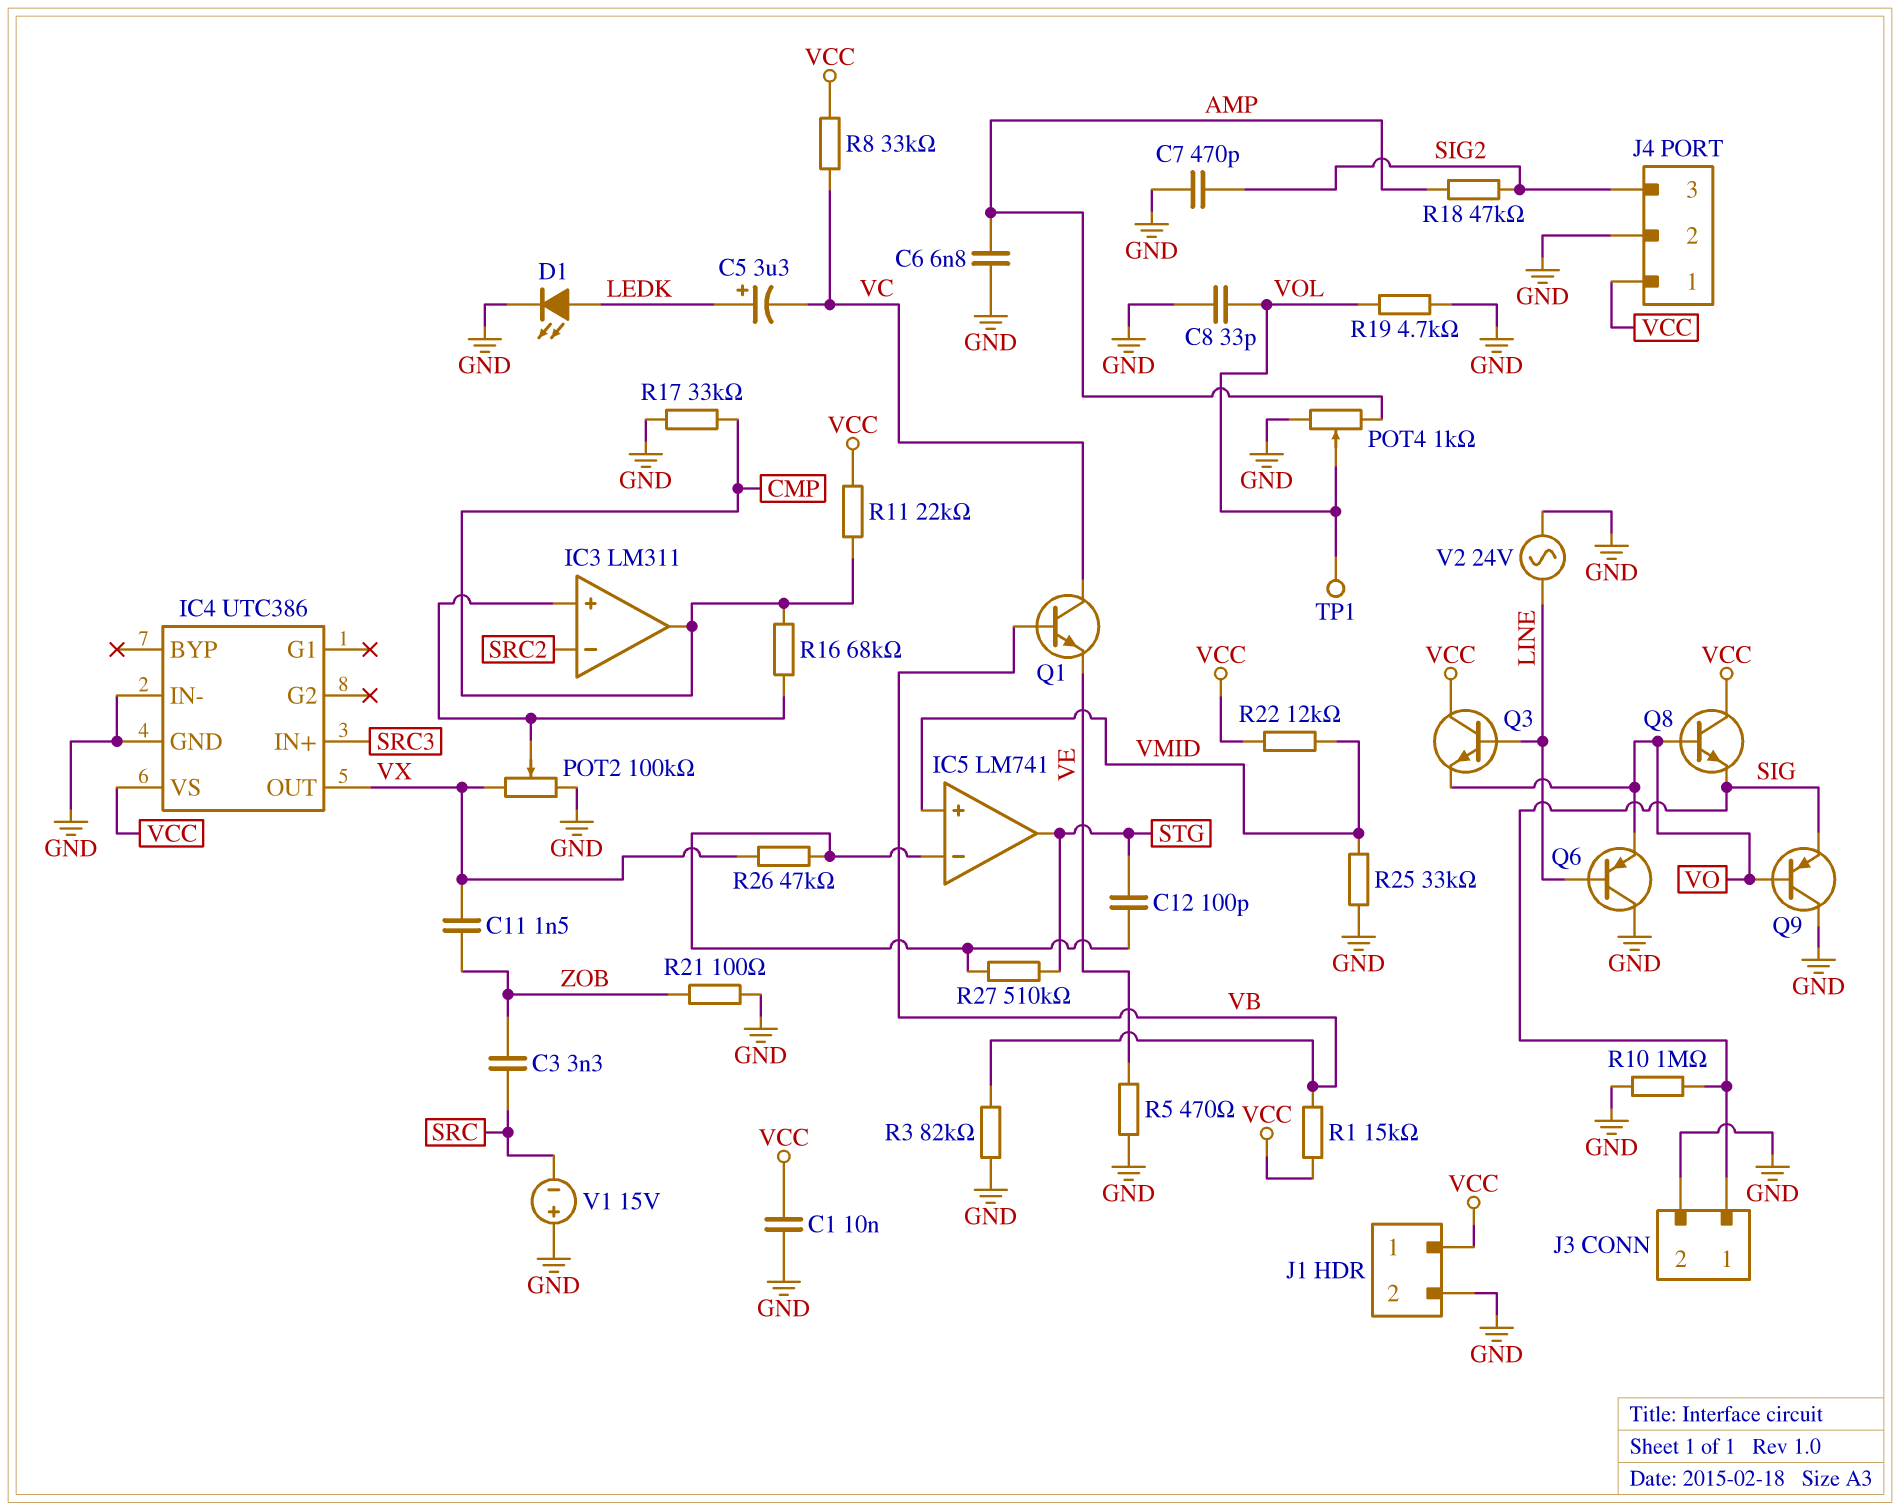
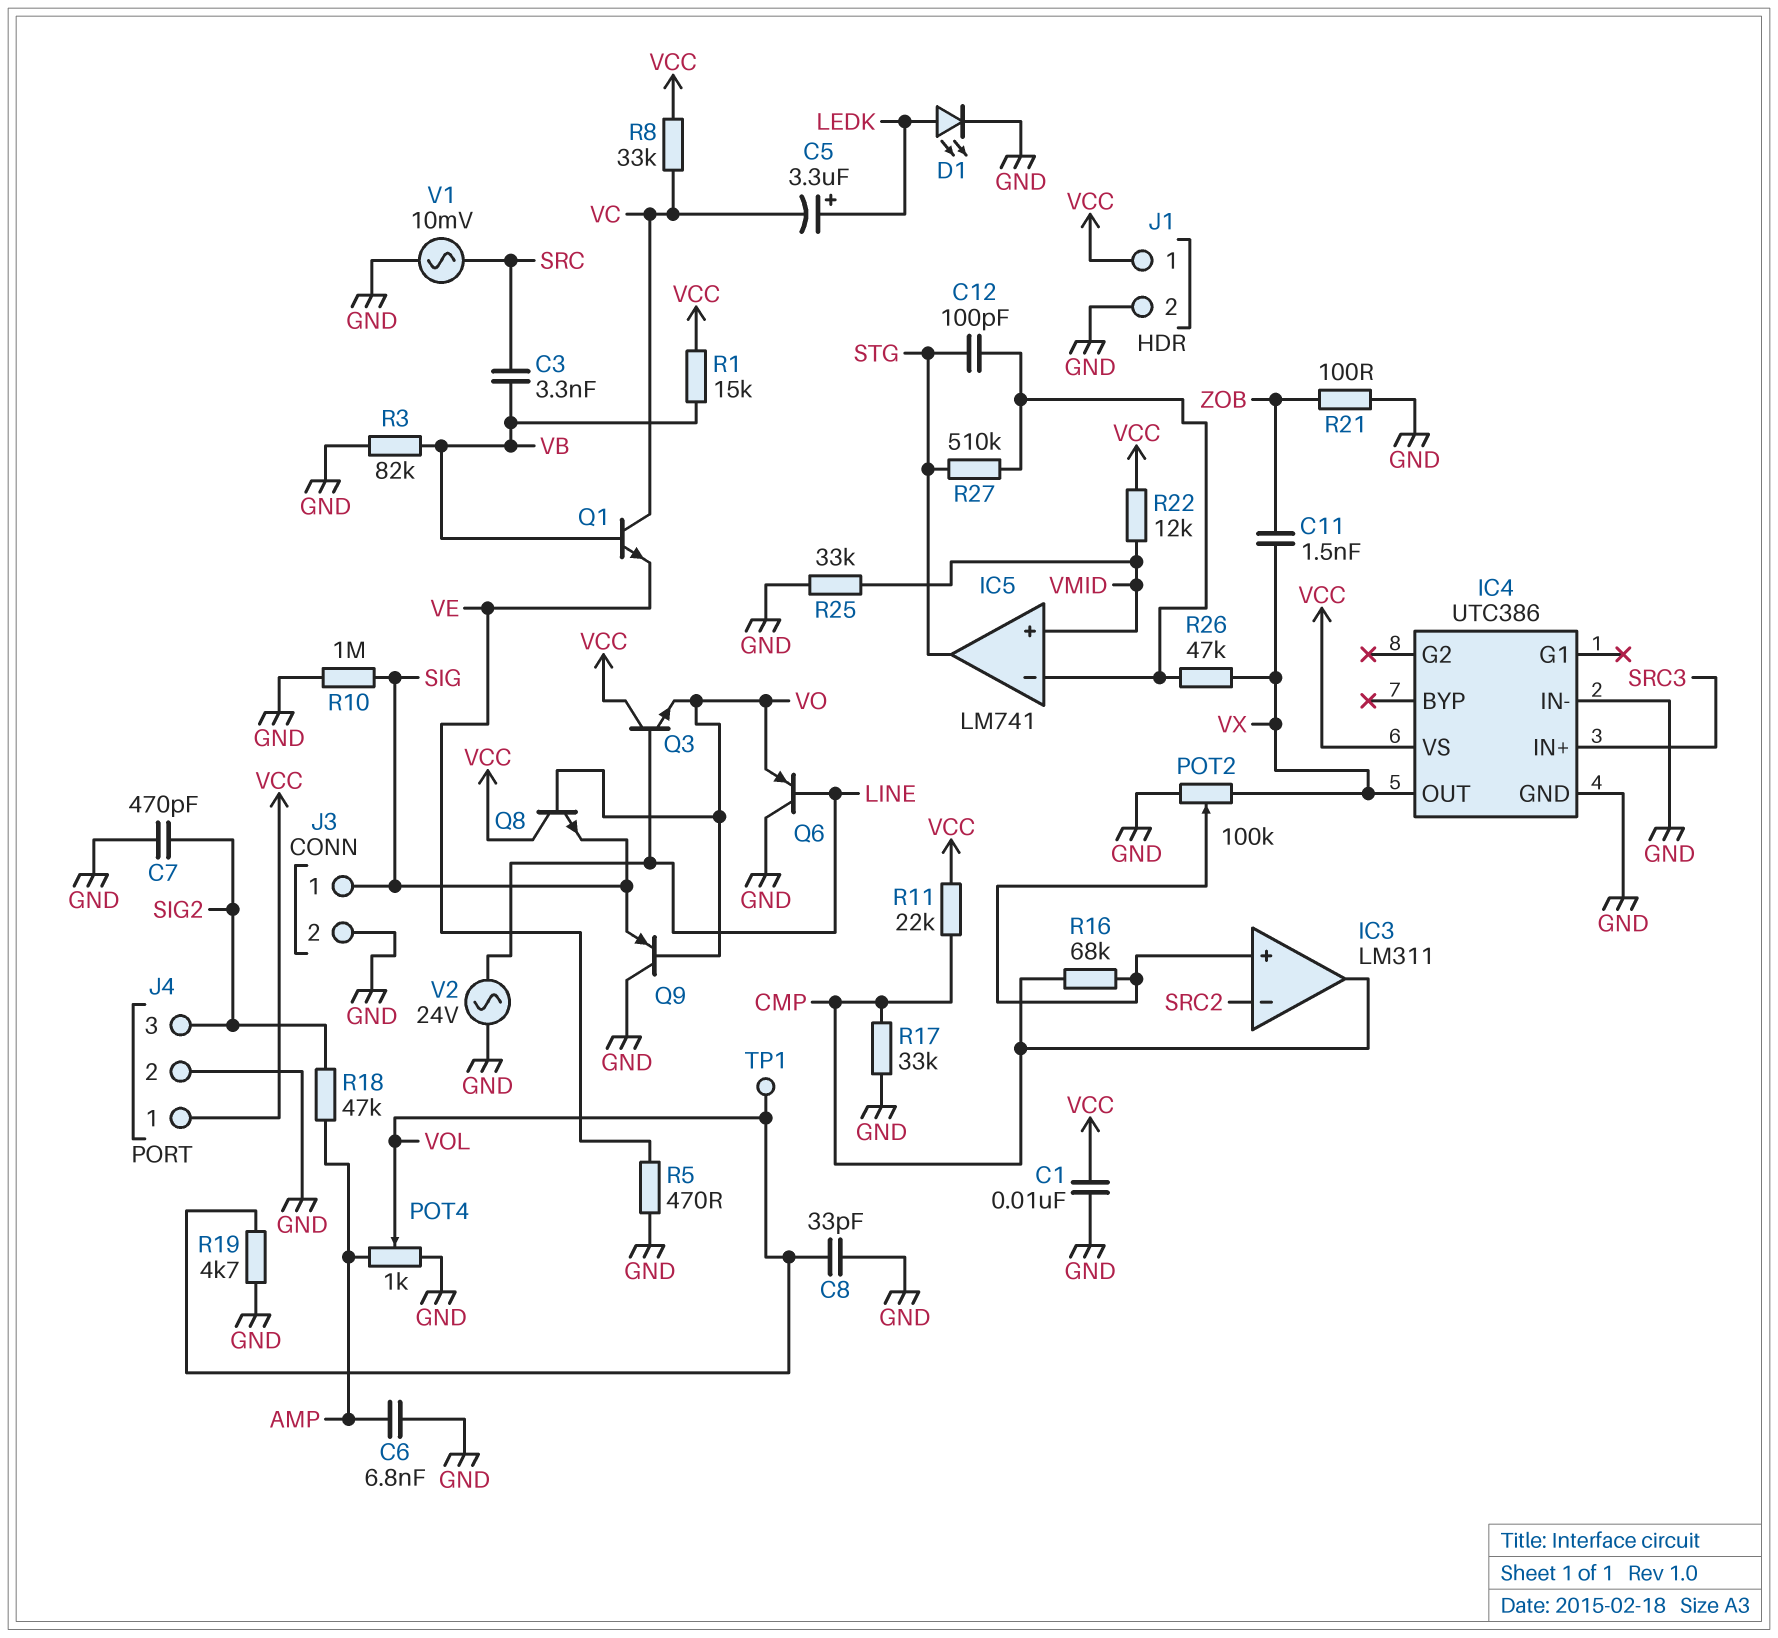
C3: 3.3nF (SRC, ZOB) -> 3.3nF (SRC, VB)
V1: 15V (plus GND, minus SRC) -> AC 10mV (GND, SRC)

